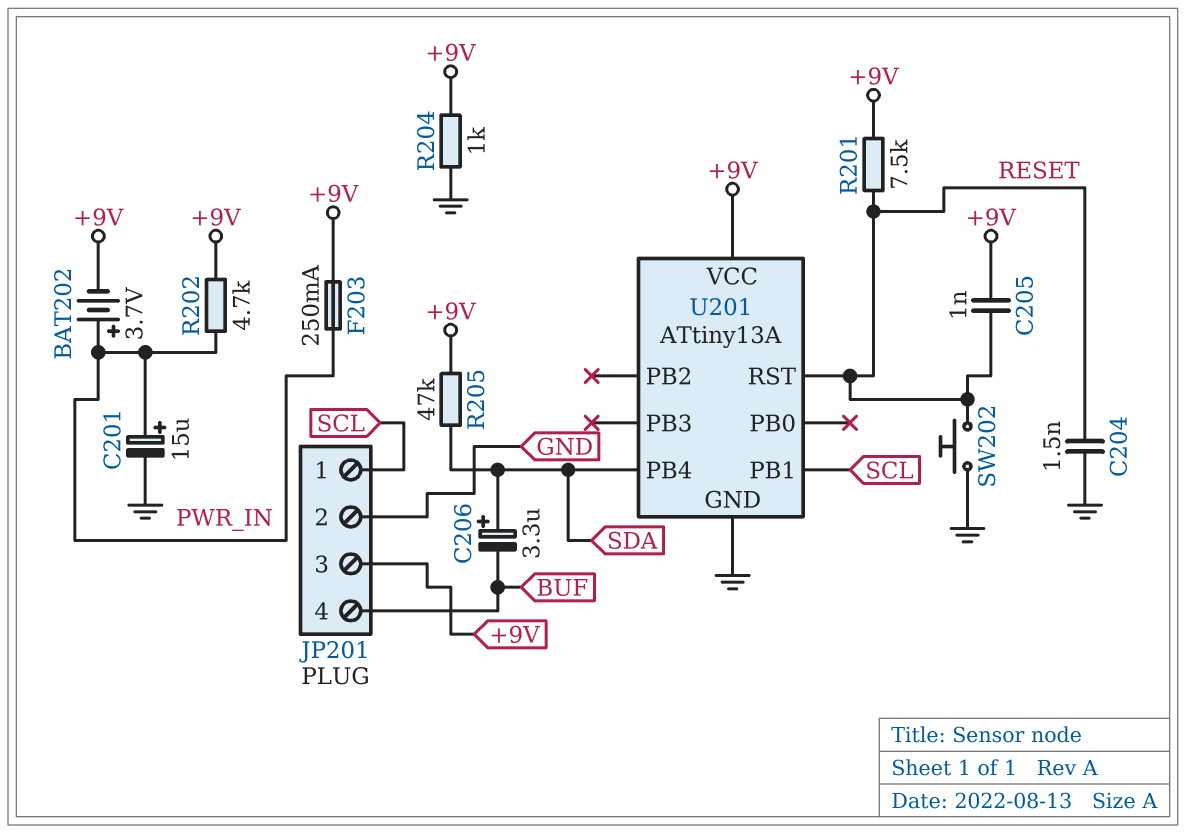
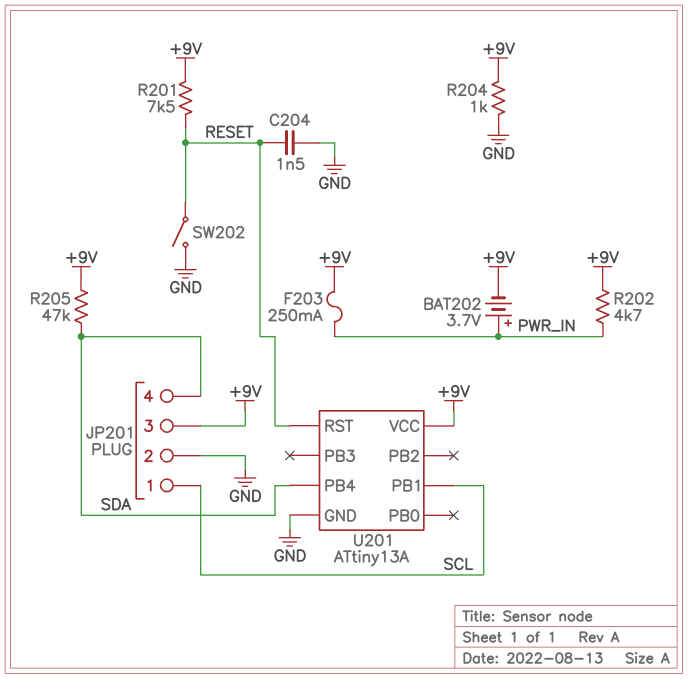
C201: 15uF (plus PWR_IN, minus GND) -> none
C205: 1nF (+9V, RESET) -> none
C206: 3.3uF (plus SDA, minus BUF) -> none
JP201 pin 4: BUF -> SDA
SW202: button (GND, RESET) -> switch (GND, RESET)

